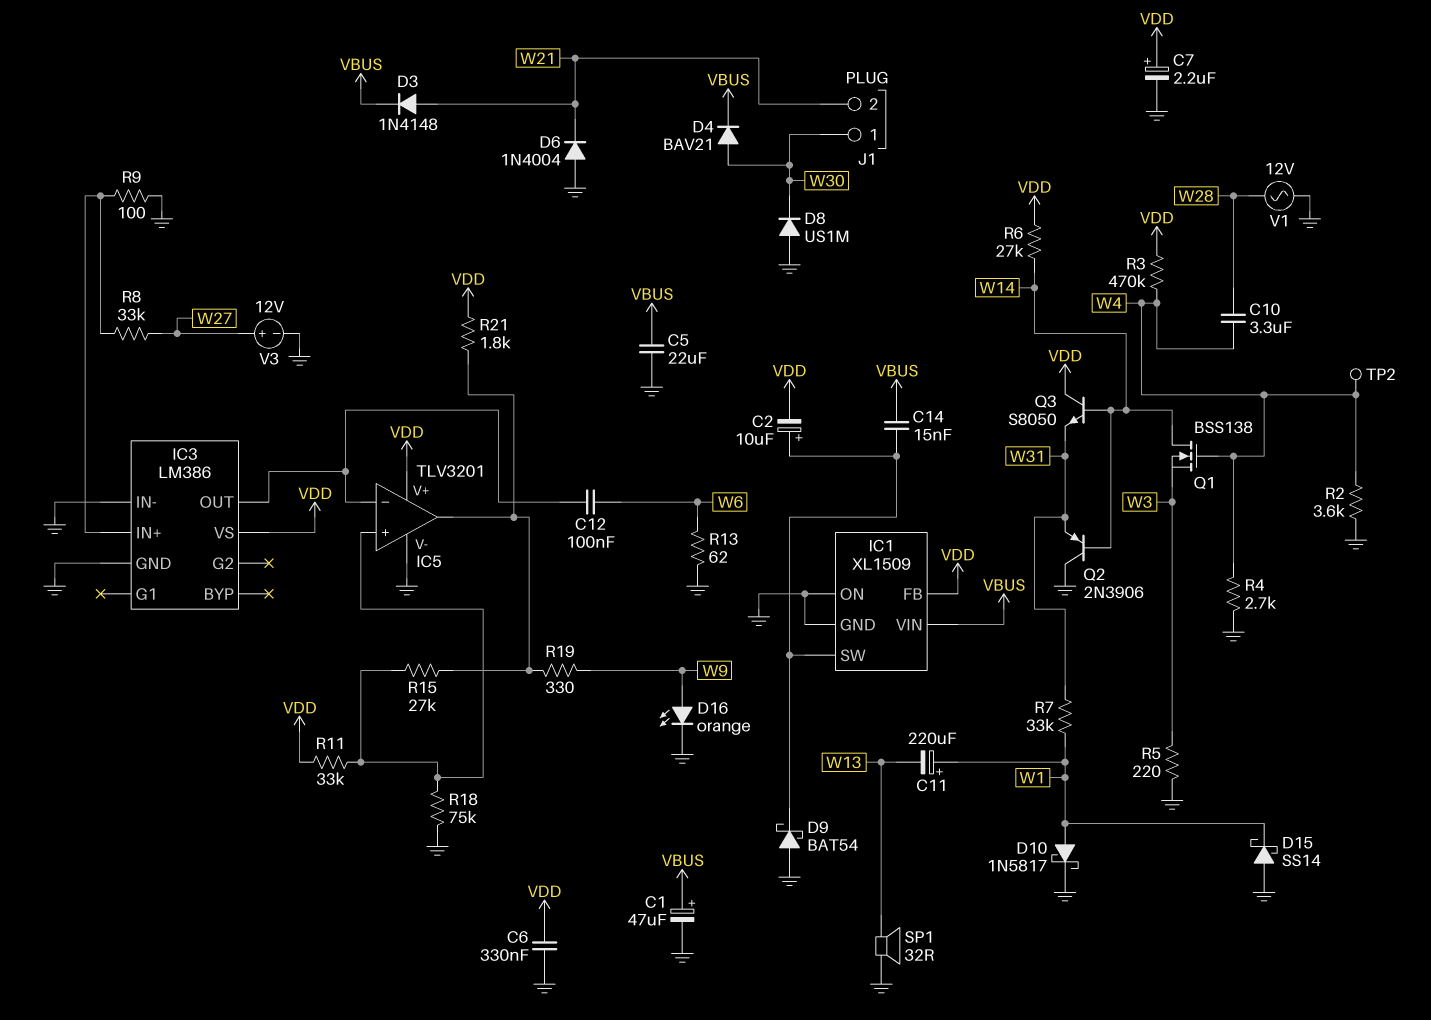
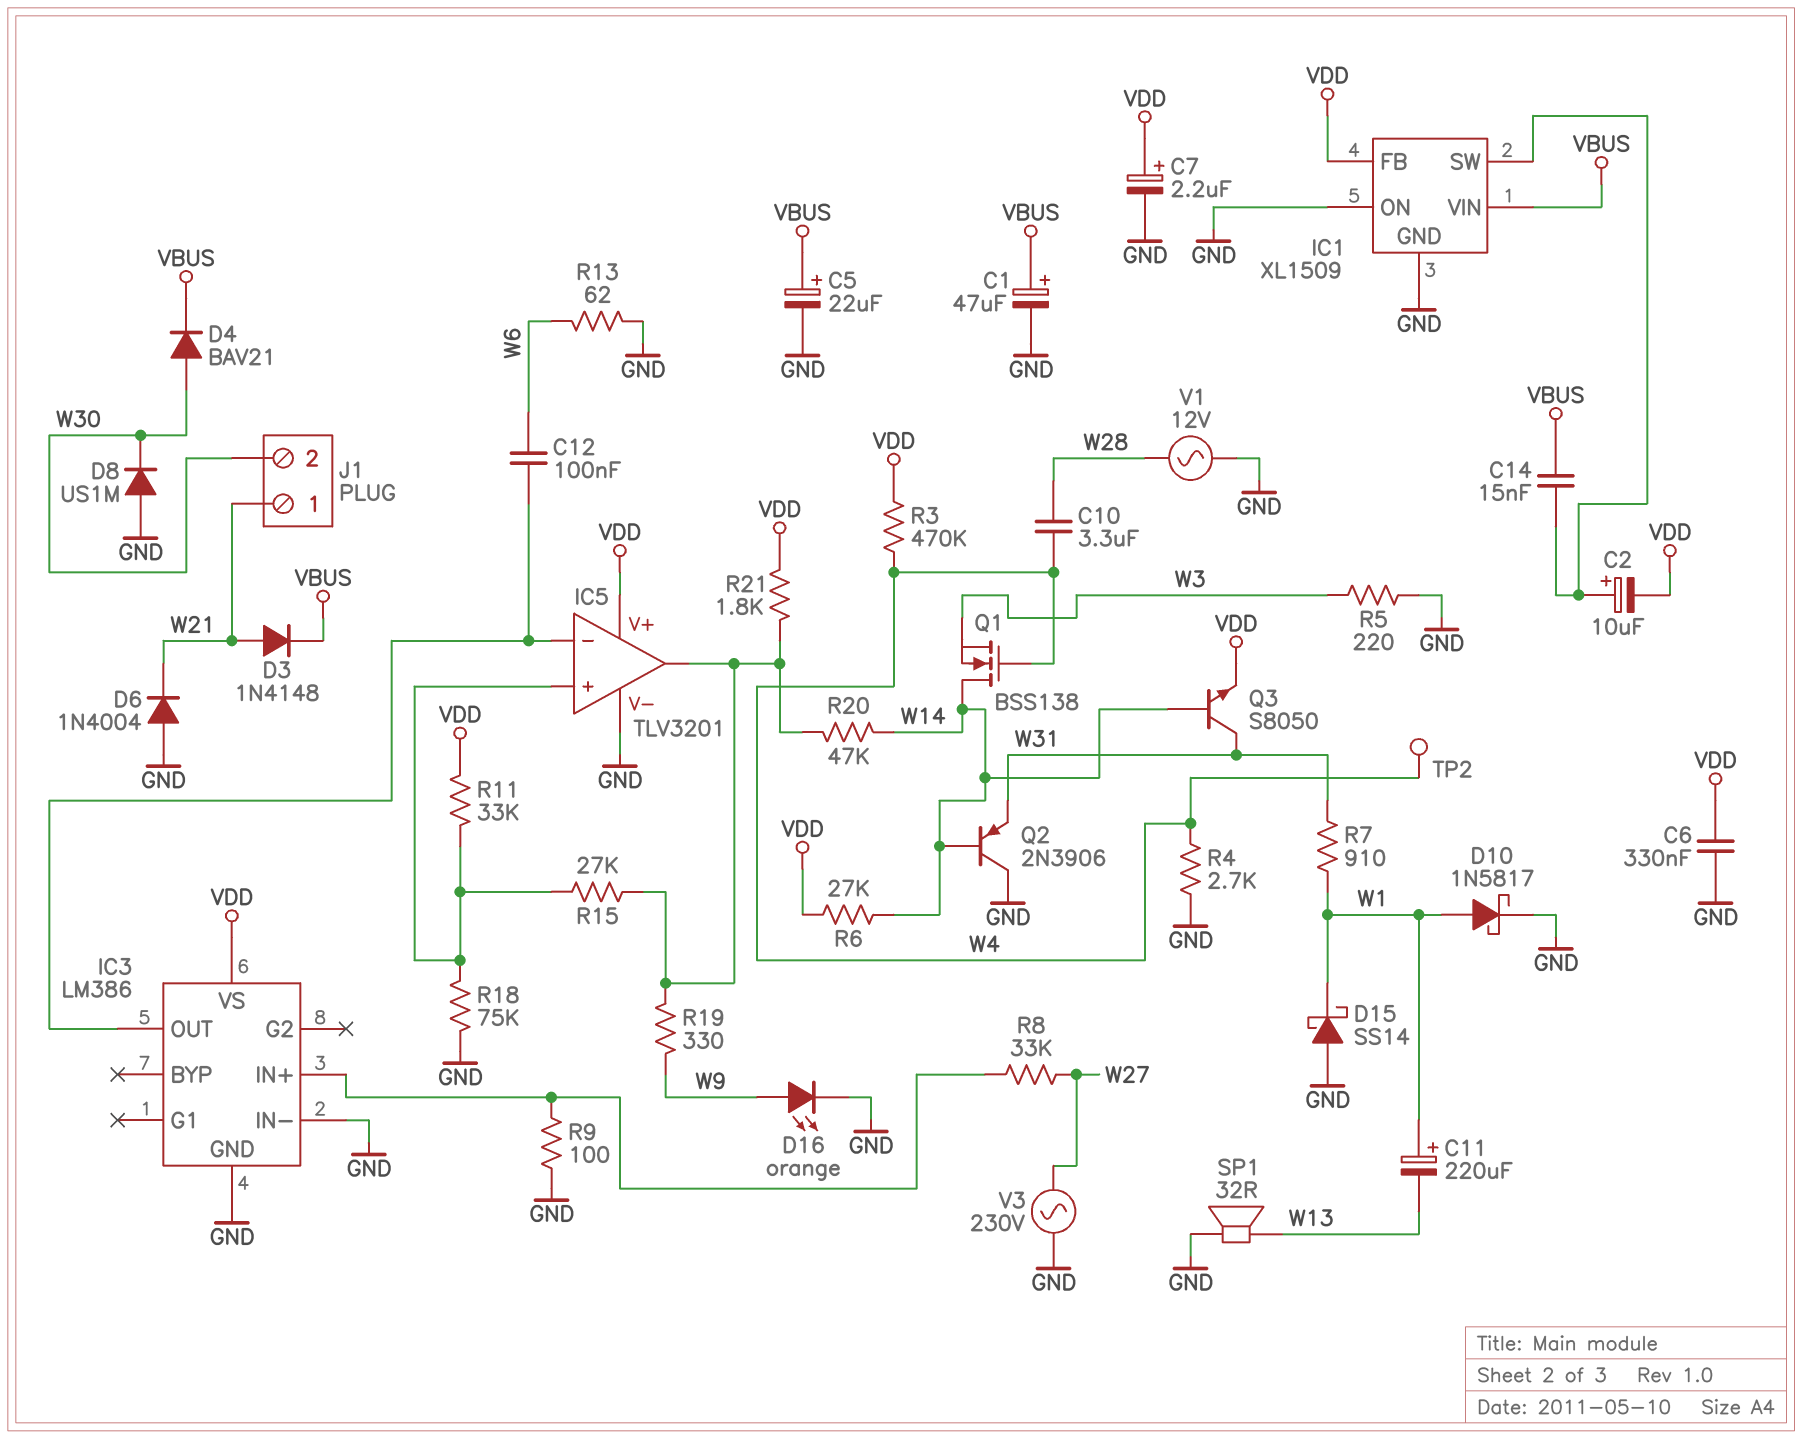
C5: 22uF (GND, VBUS) -> 22uF (plus VBUS, minus GND)
D9: schottky BAT54 (A GND, K IC1/SW) -> none
J1 pin 1: W30 -> W21
J1 pin 2: W21 -> W30
Q3: NPN S8050 (B W14, C VDD, E W31) -> NPN S8050 (B W14, C W31, E VDD)
R2: 3.6k (GND, W4) -> none
R7: 33k (W1, W31) -> 910 (W1, W31)
R20: none -> 47k (IC5/out, W14)
V3: 12V (plus W27, minus GND) -> AC 230V (GND, W27)

